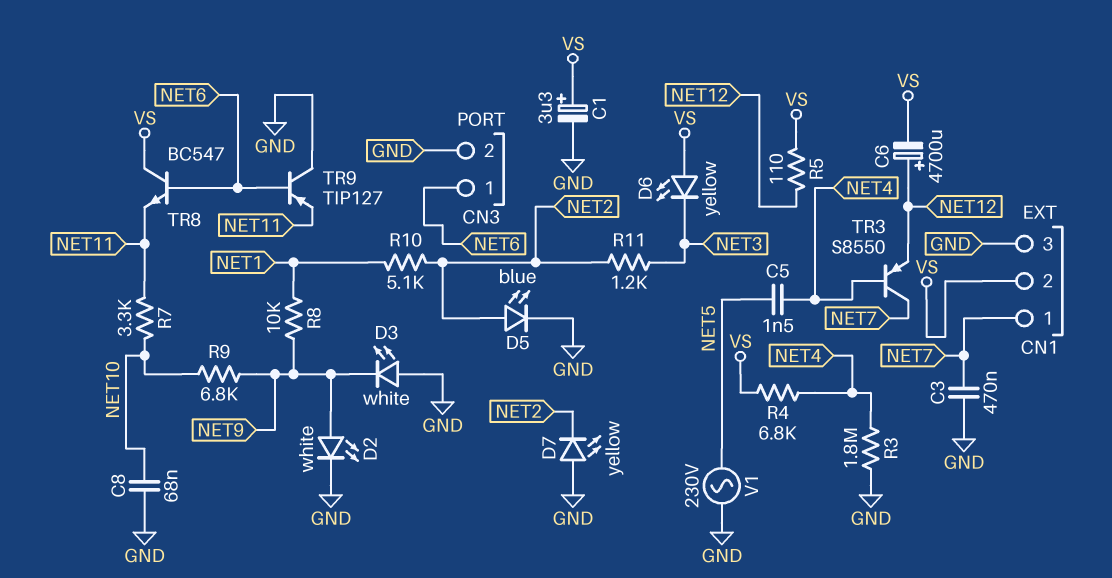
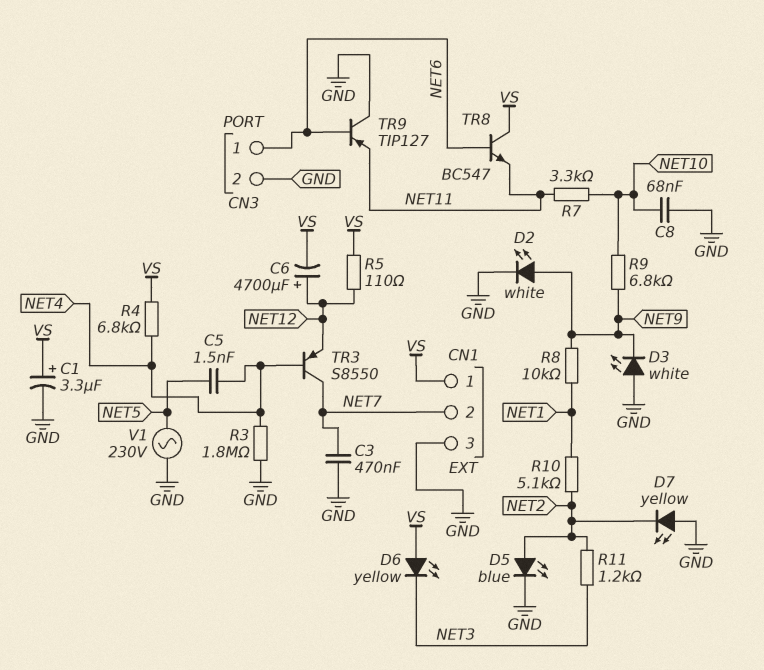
CN1 pin 1: NET7 -> VS
CN1 pin 2: VS -> NET7

